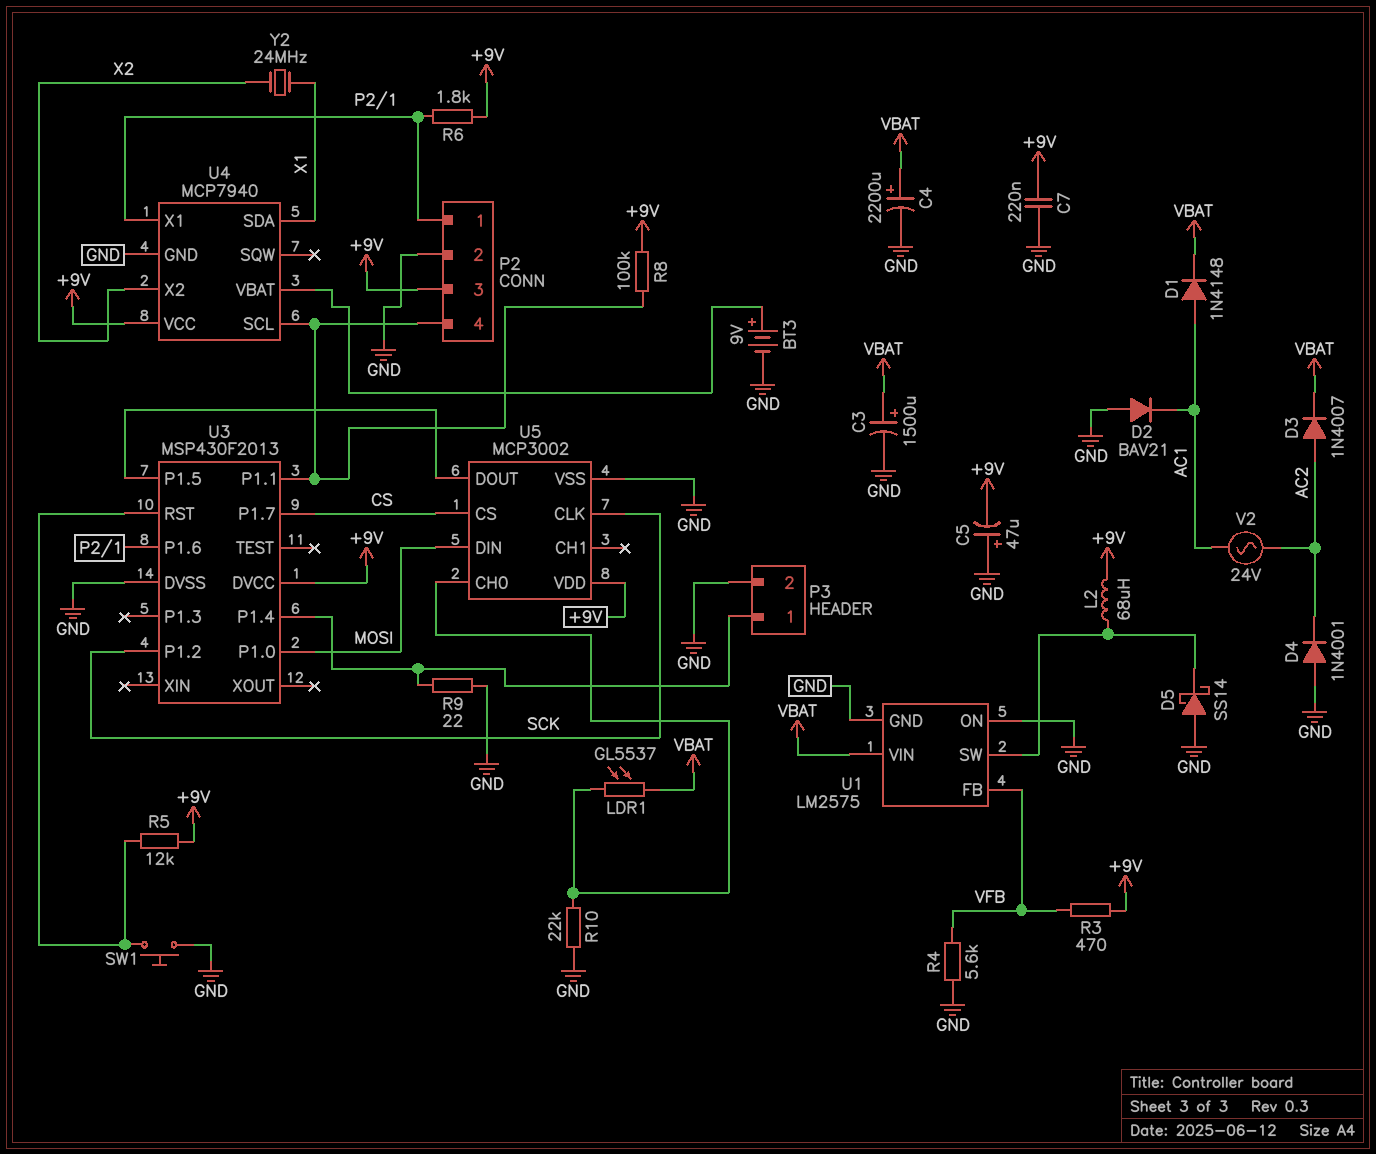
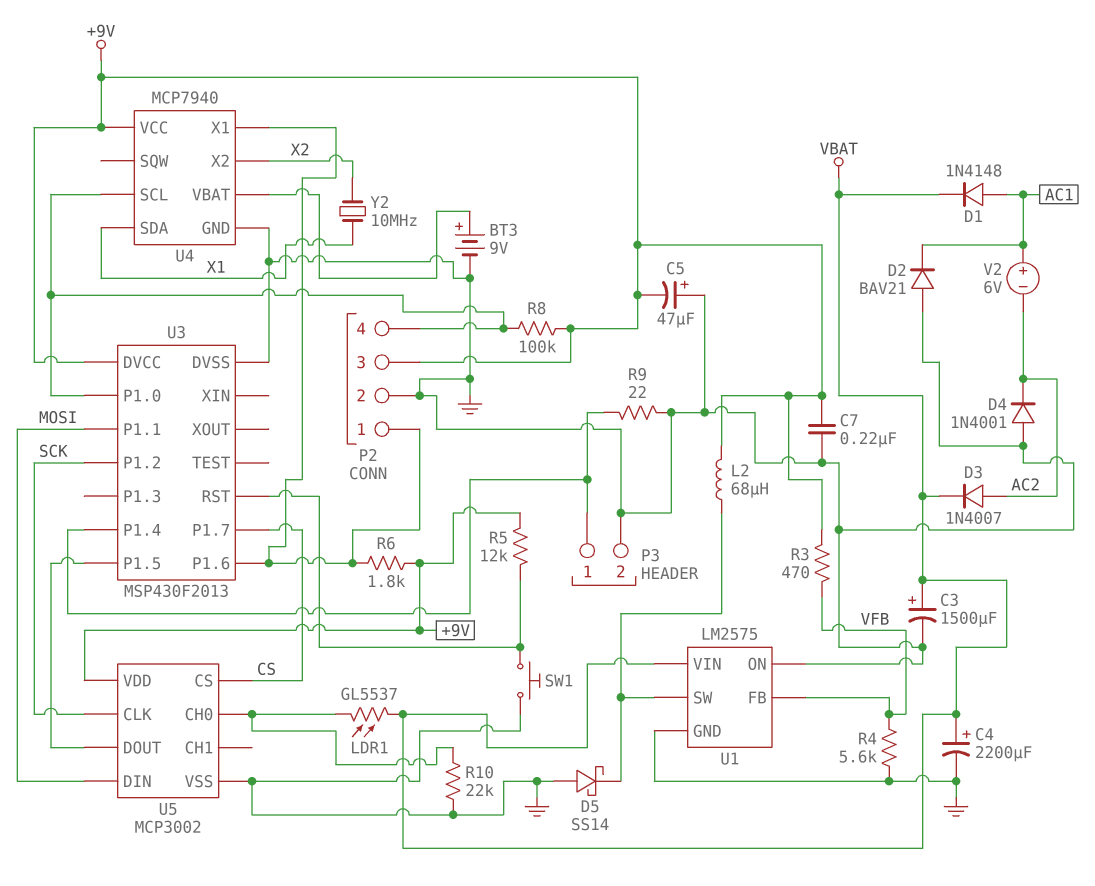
U3 pin P1.0: MOSI -> P2/4
U3 pin P1.1: P2/4 -> MOSI
V2: AC 24V (AC1, AC2) -> 6V (plus AC1, minus AC2)
Y2: 24MHz (X1, X2) -> 10MHz (X1, X2)

